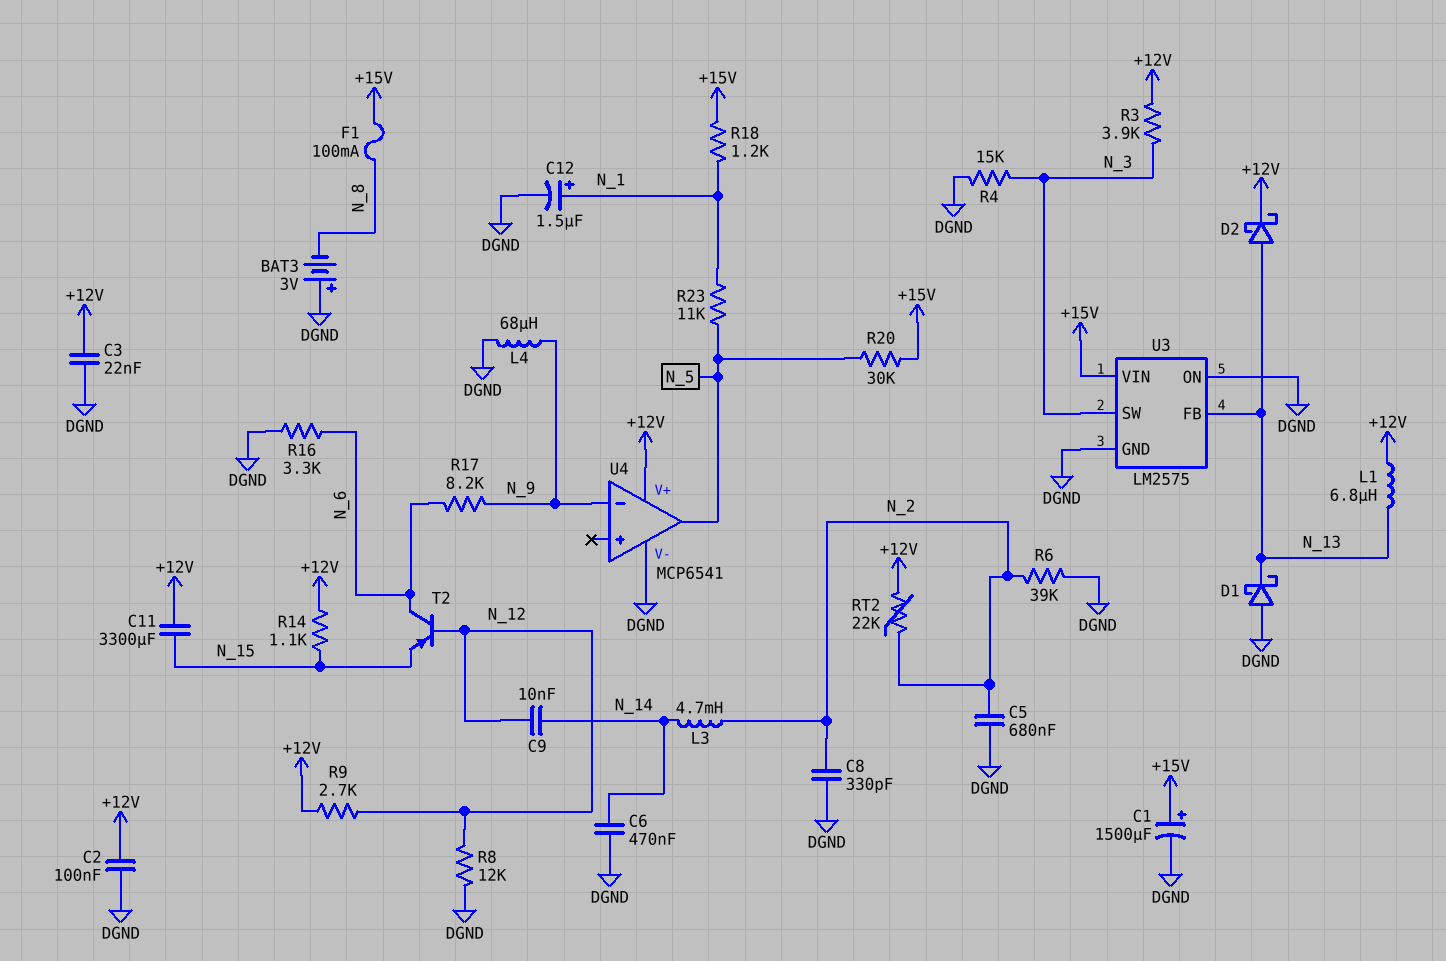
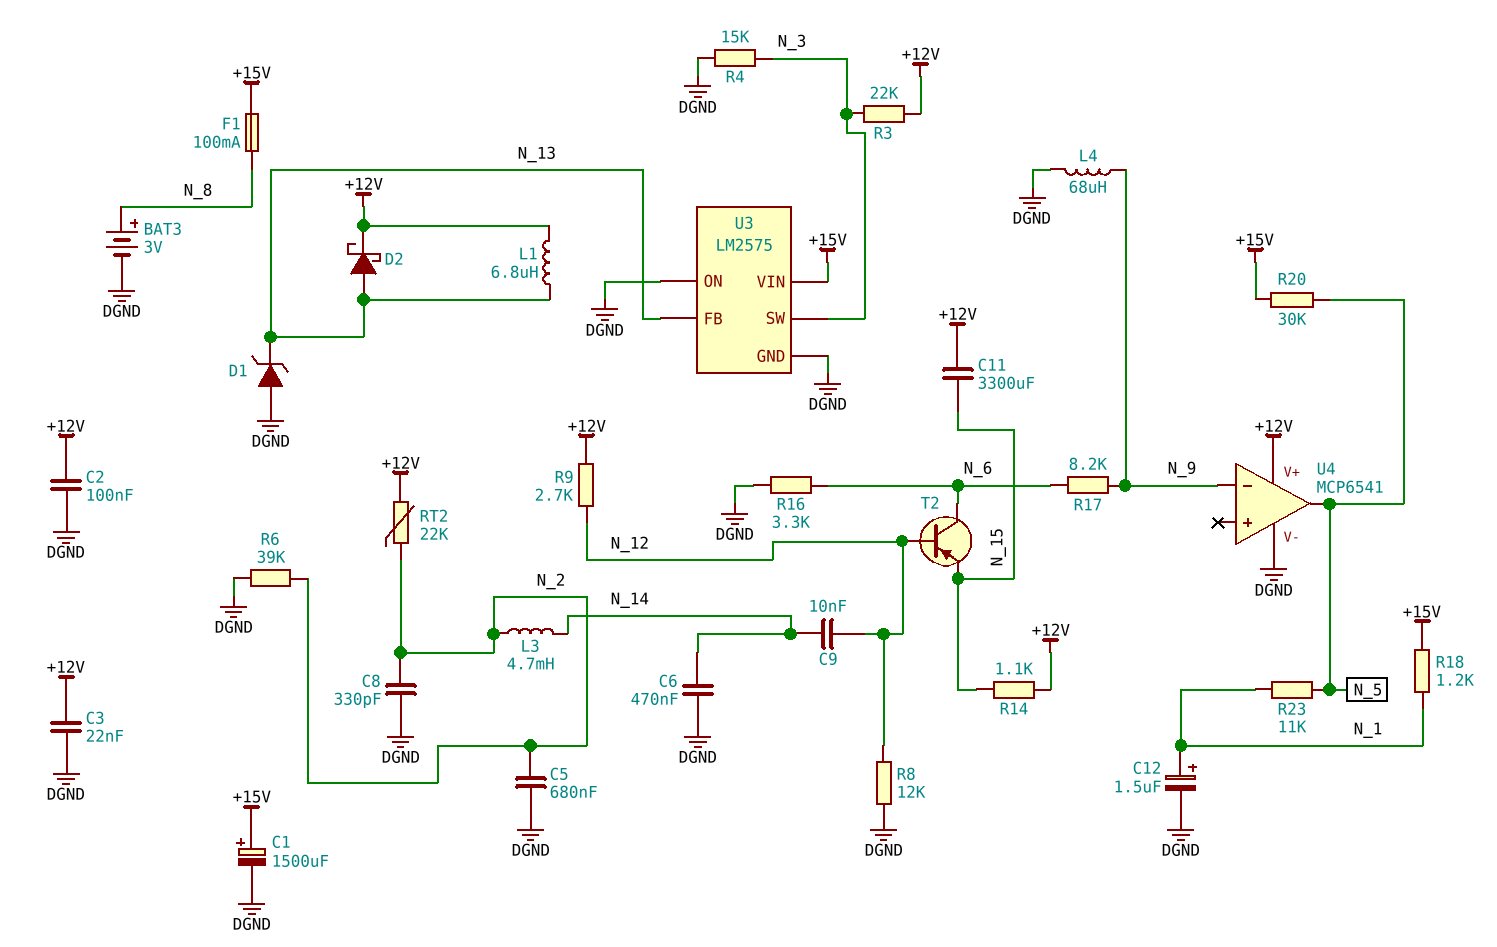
BAT3: 3V (plus DGND, minus N_8) -> 3V (plus N_8, minus DGND)
D1: schottky (A DGND, K N_13) -> zener (A DGND, K N_13)
R3: 3.9k (+12V, N_3) -> 22k (+12V, N_3)

